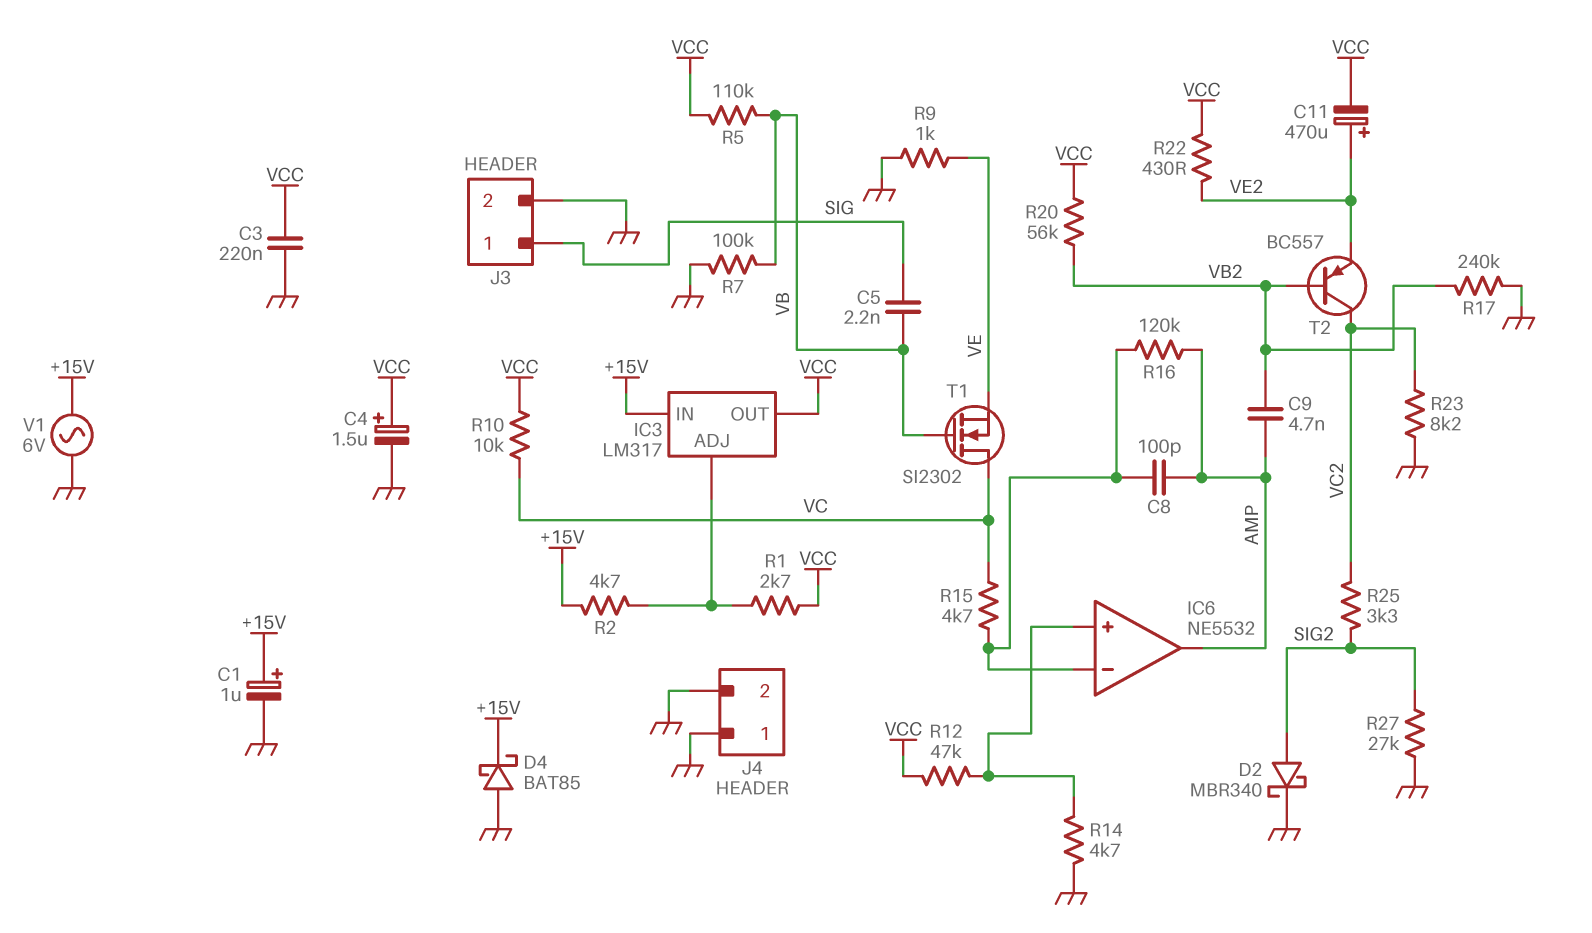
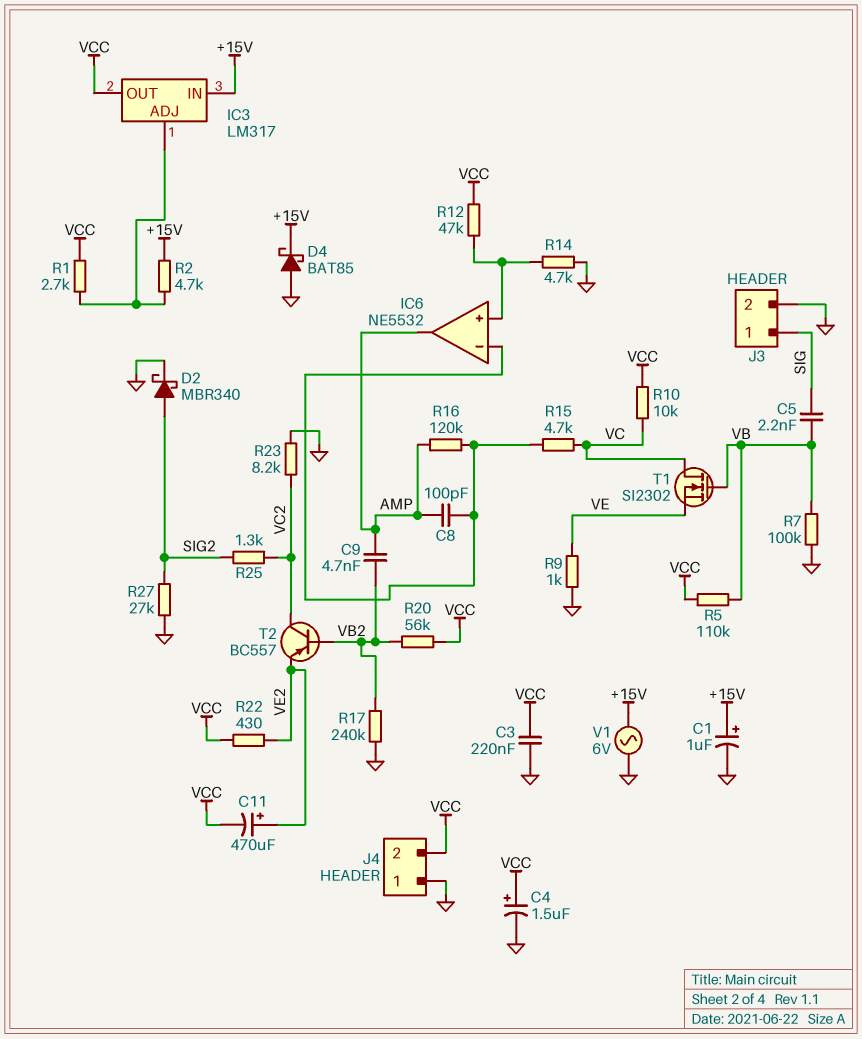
J4 pin 2: GND -> VCC
R25: 3.3k (SIG2, VC2) -> 1.3k (SIG2, VC2)

